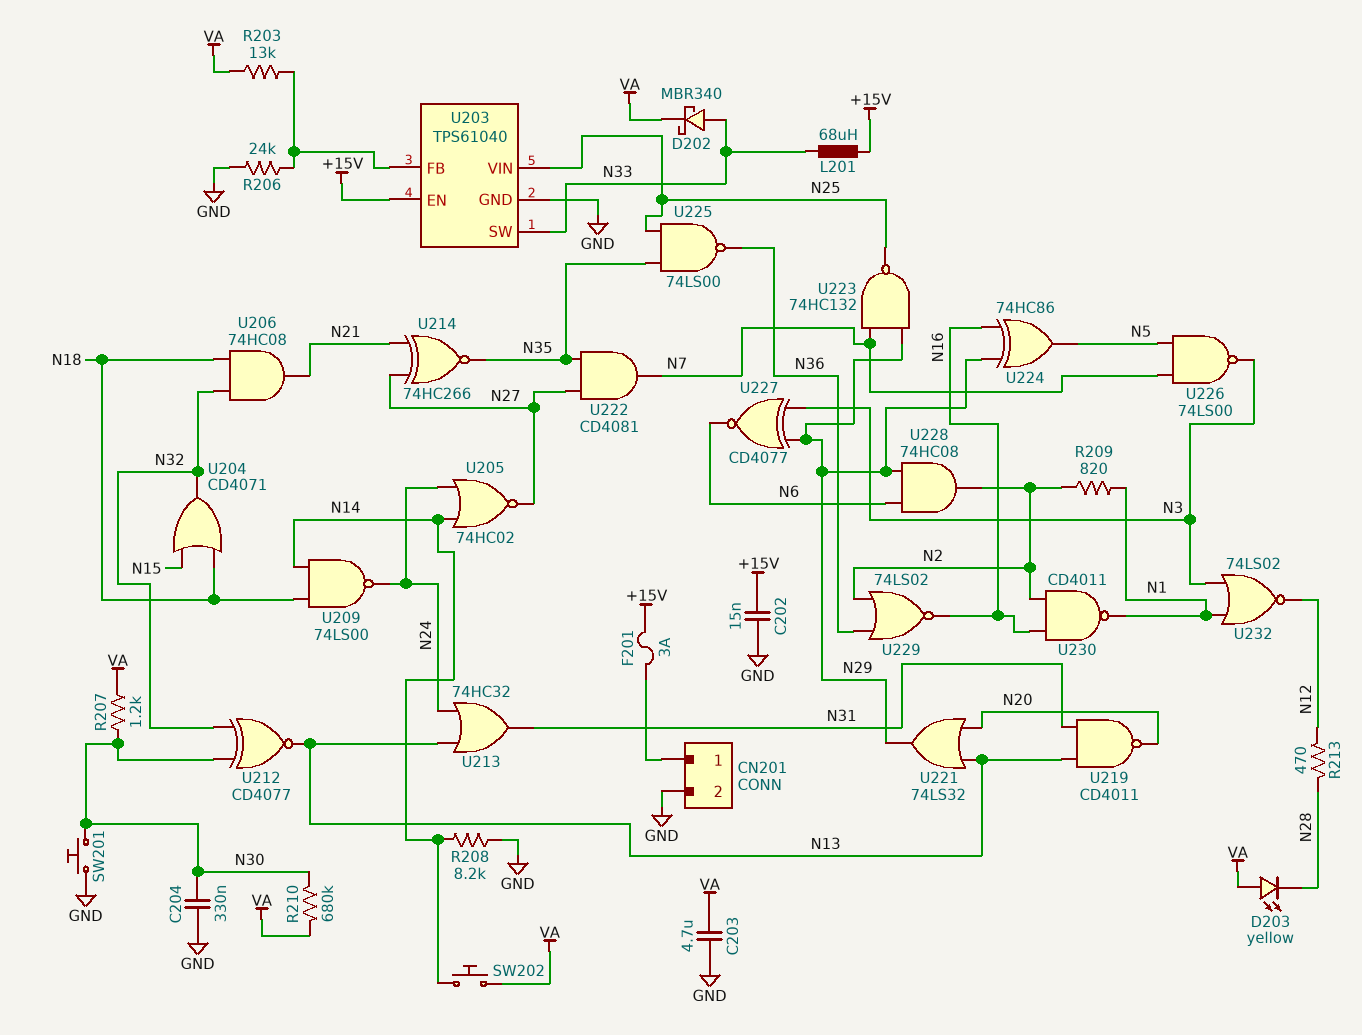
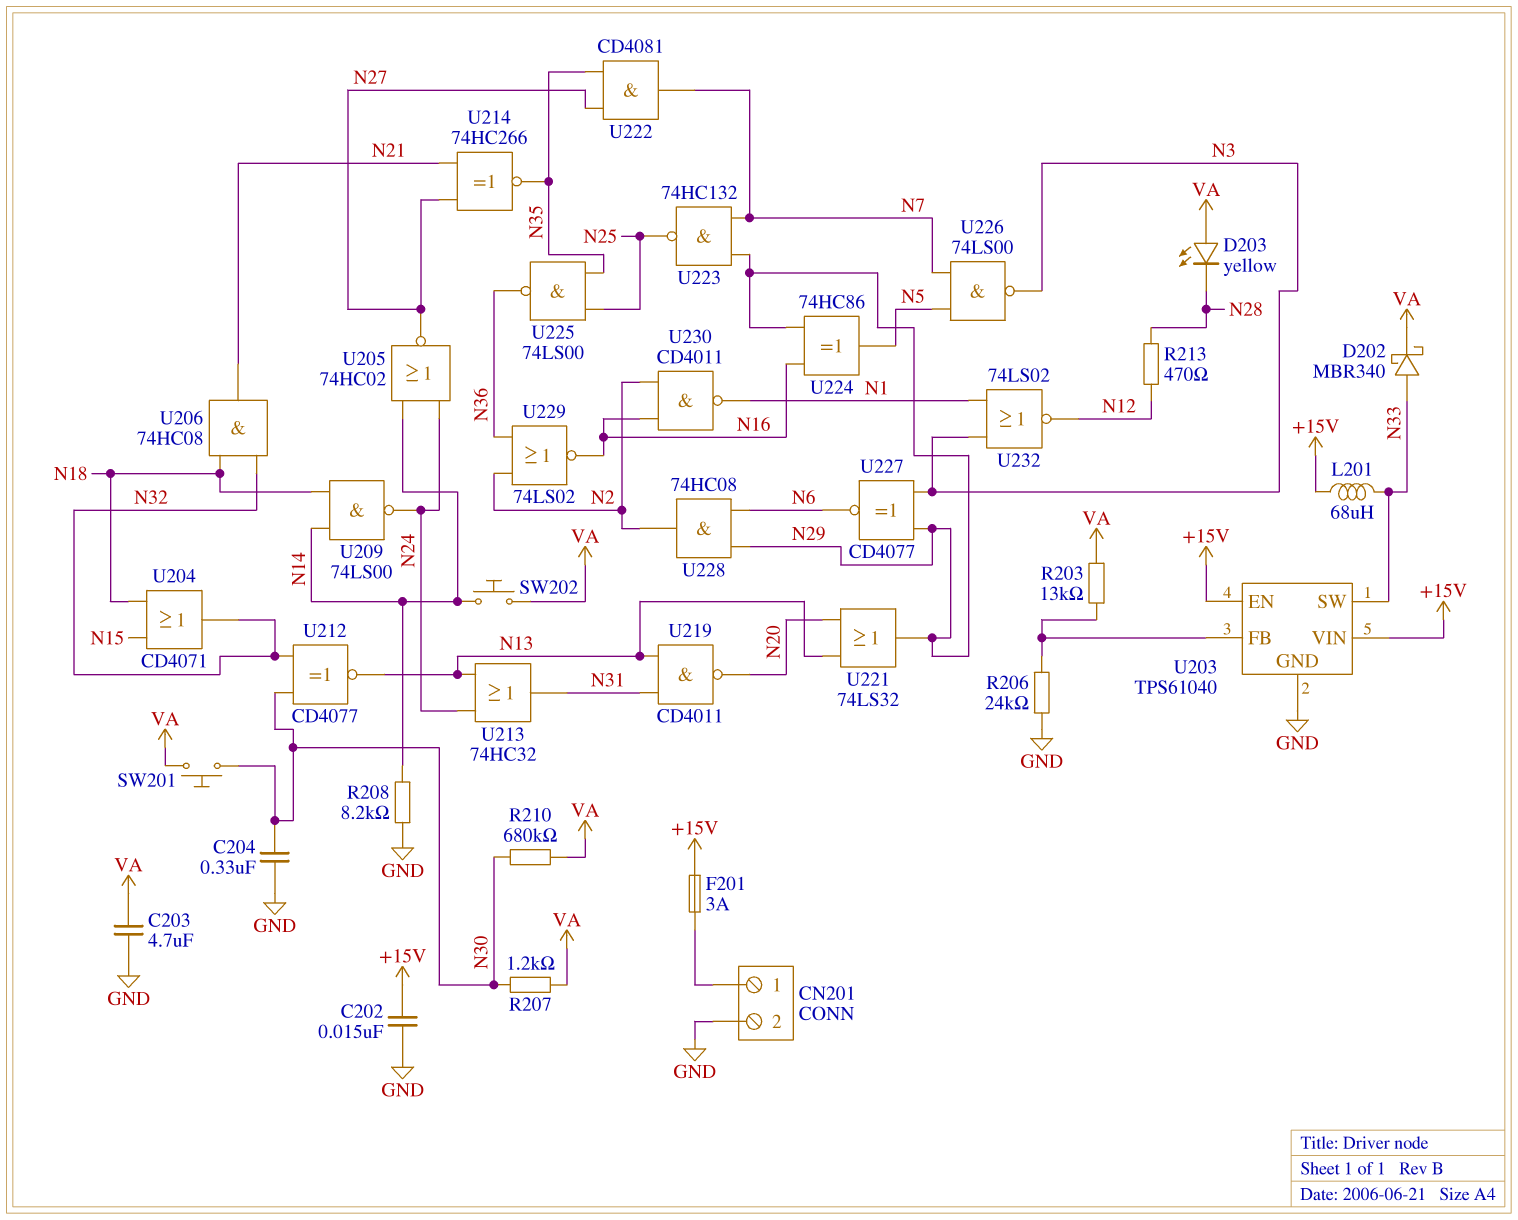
R209: 820 (N1, N2) -> none
SW201: button (GND, N30) -> button (N30, VA)
U203 pin VIN: N25 -> +15V

